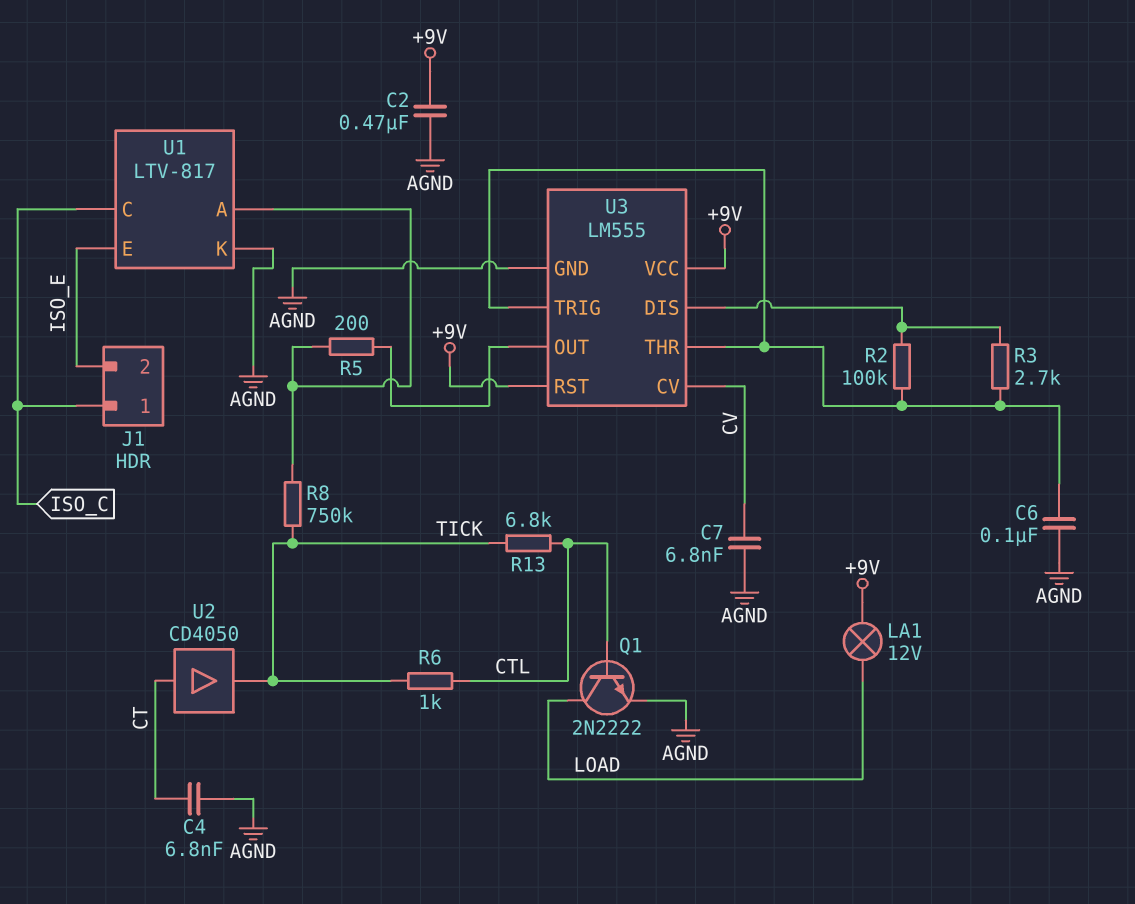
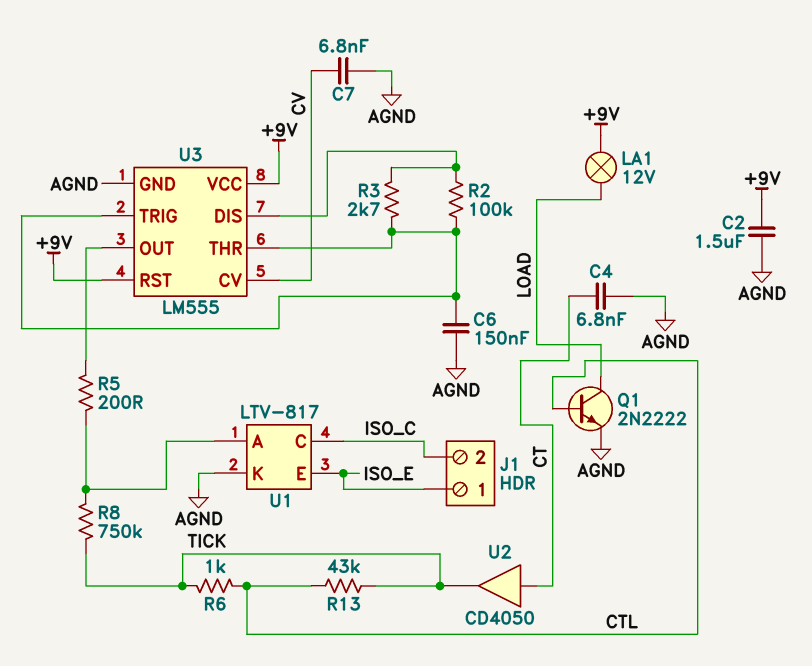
C2: 470nF (+9V, AGND) -> 1.5uF (+9V, AGND)
C6: 100nF (AGND, U3/THR) -> 150nF (AGND, U3/THR)
J1 pin 1: ISO_C -> ISO_E
J1 pin 2: ISO_E -> ISO_C
R13: 6.8k (CTL, TICK) -> 43k (CTL, TICK)

